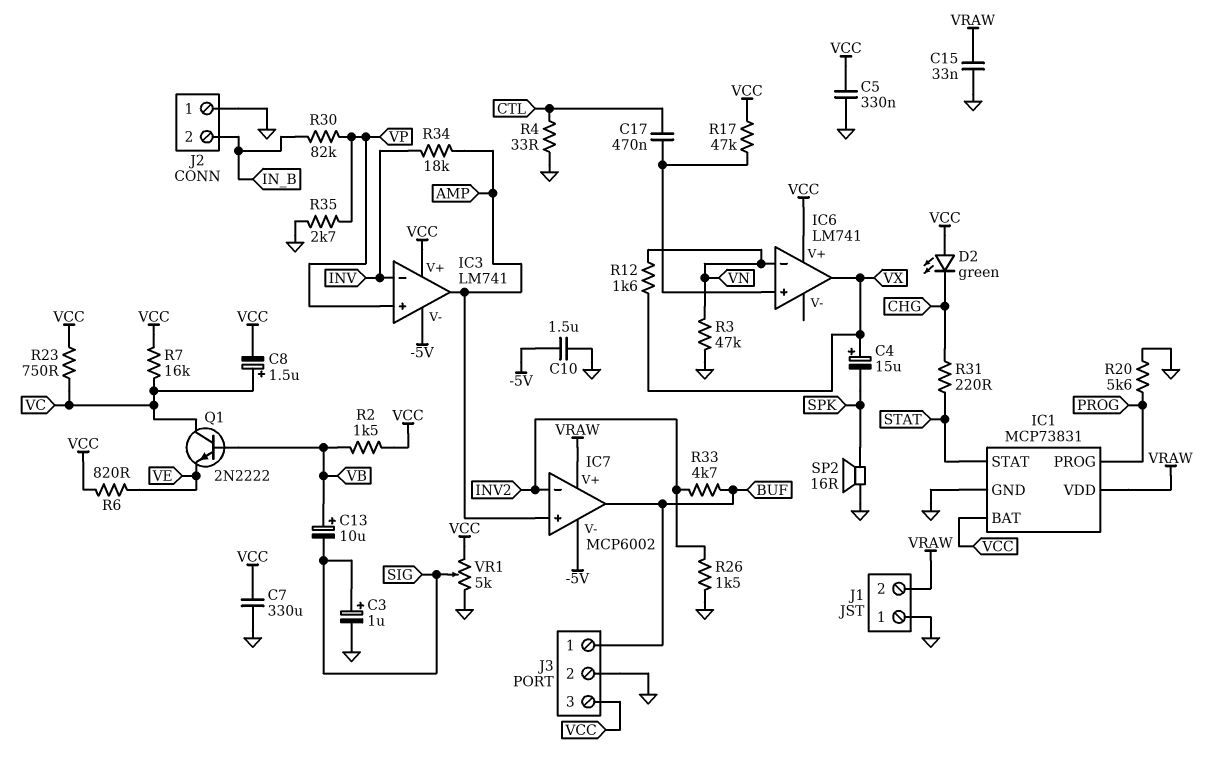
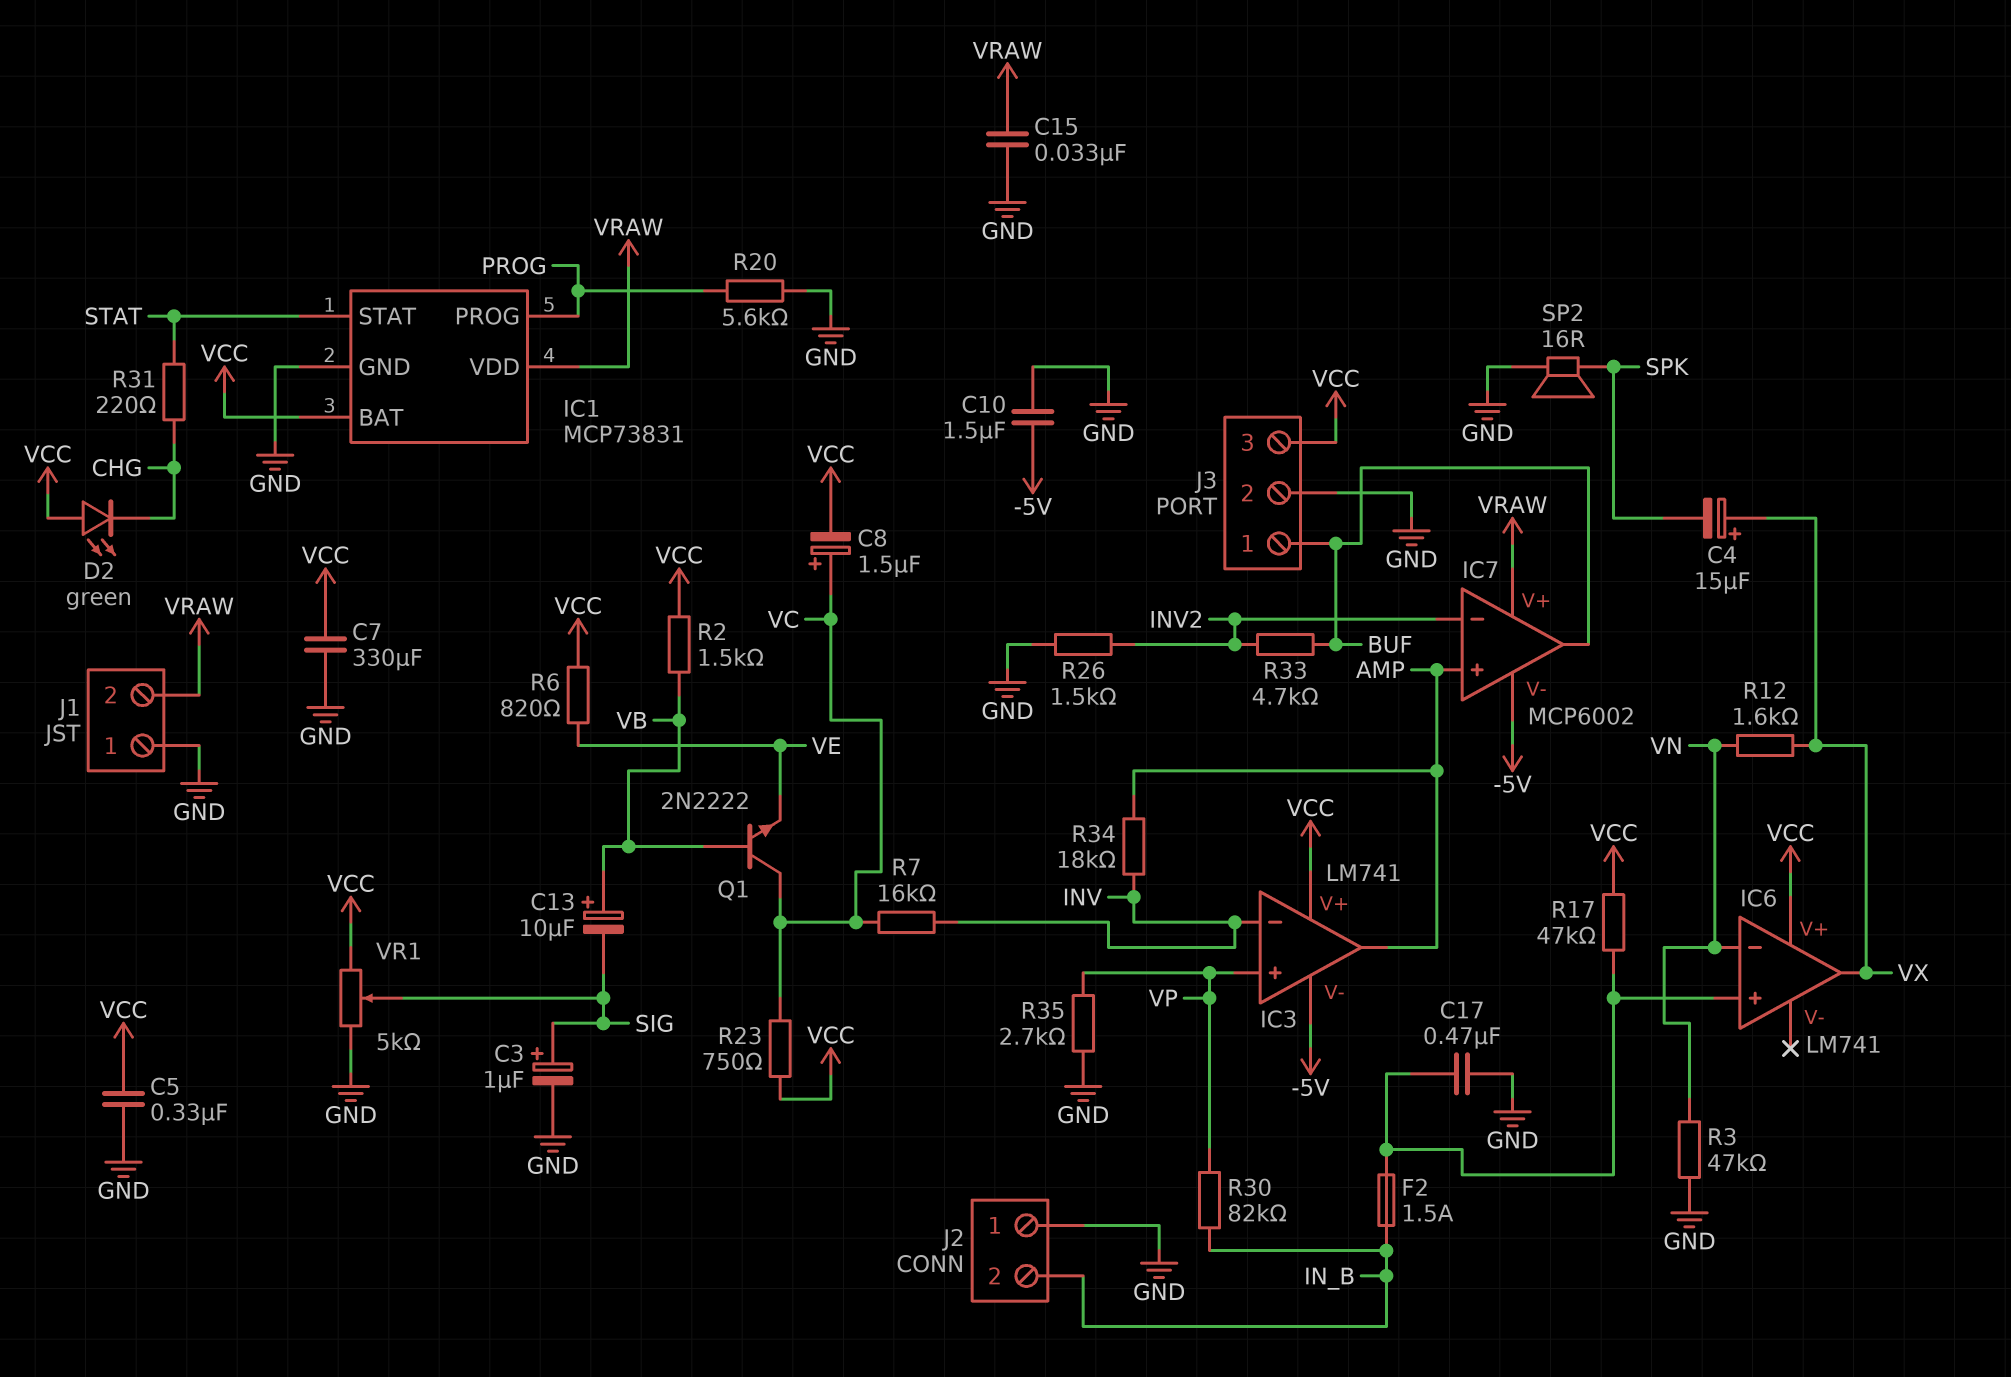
C17: 470nF (CTL, IC6/in+) -> 470nF (GND, IC6/in+)
F2: none -> 1.5A (IC6/in+, IN_B)
R4: 33 (CTL, GND) -> none
R7: 16k (VC, VCC) -> 16k (INV, VC)

